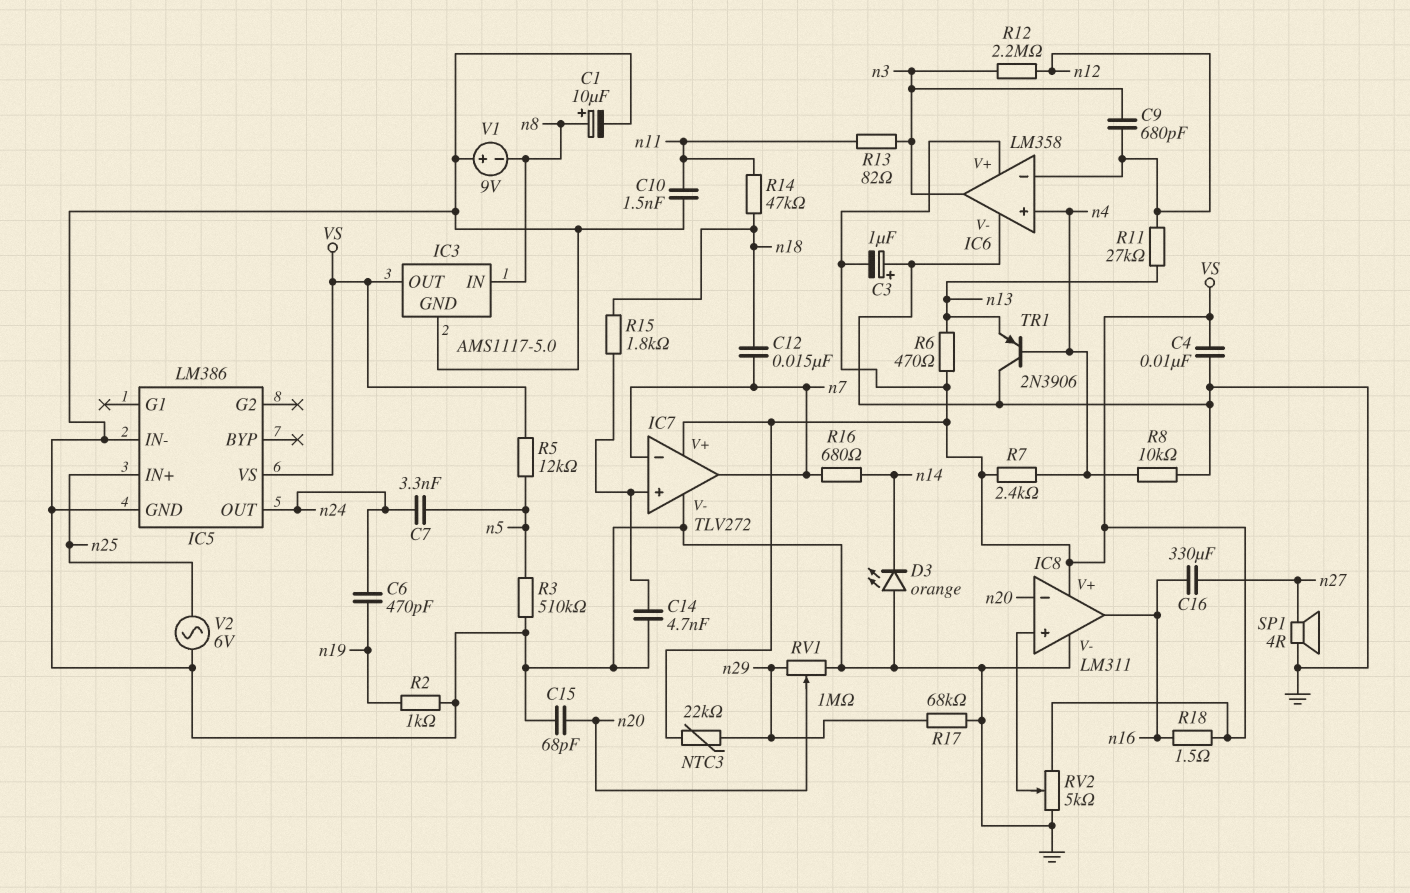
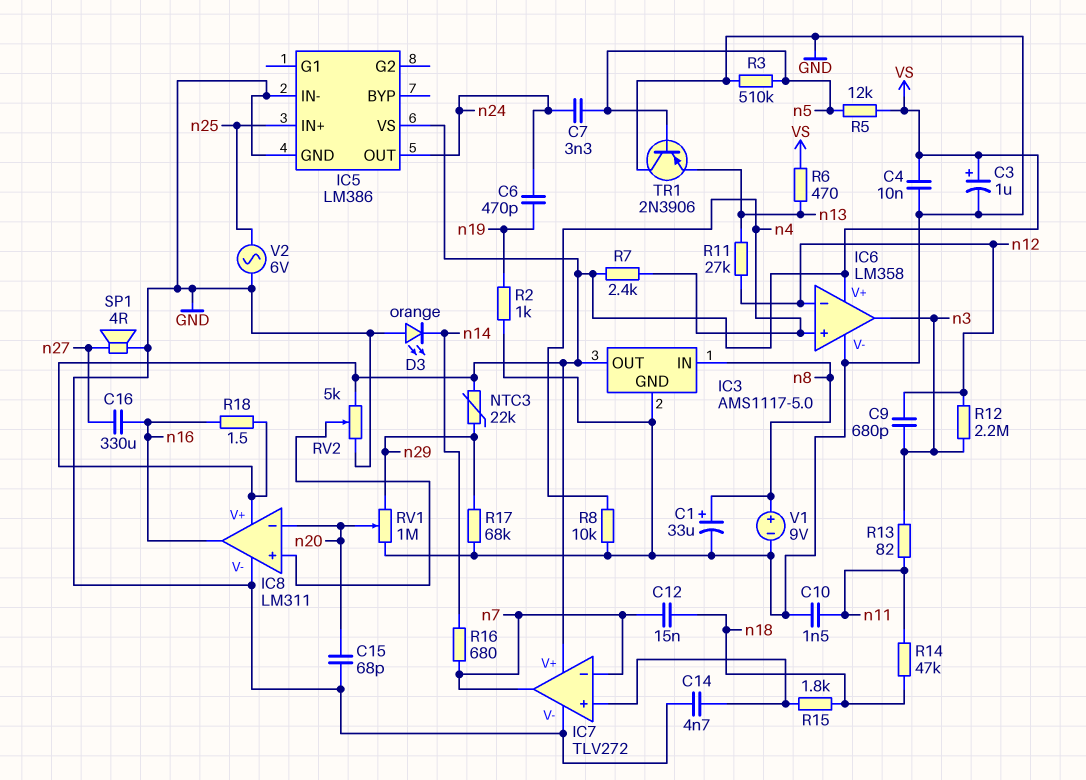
C1: 10uF (plus n8, minus GND) -> 33uF (plus n8, minus GND)
C3: 1uF (plus GND, minus VS) -> 1uF (plus VS, minus GND)
TR1: PNP 2N3906 (B n4, C GND, E n13) -> PNP 2N3906 (B n5, C GND, E n13)
V1: 9V (plus GND, minus n8) -> 9V (plus n8, minus GND)

